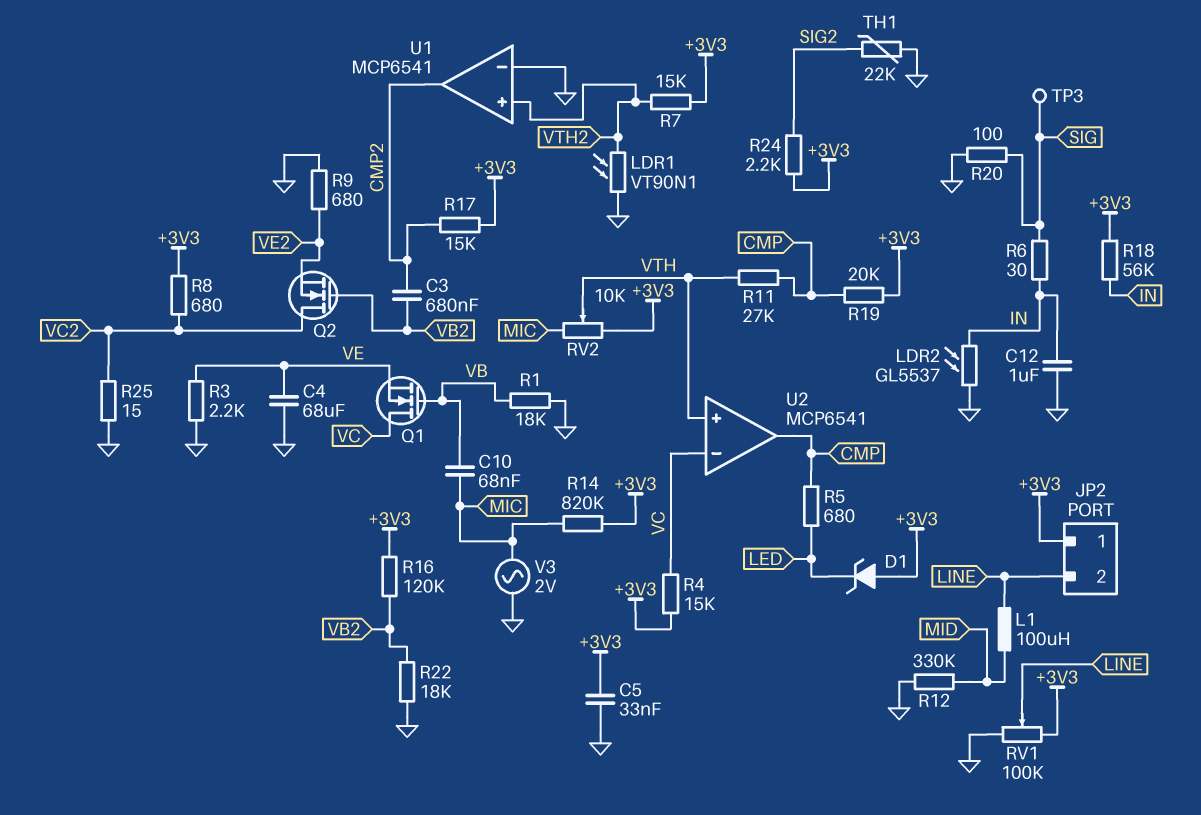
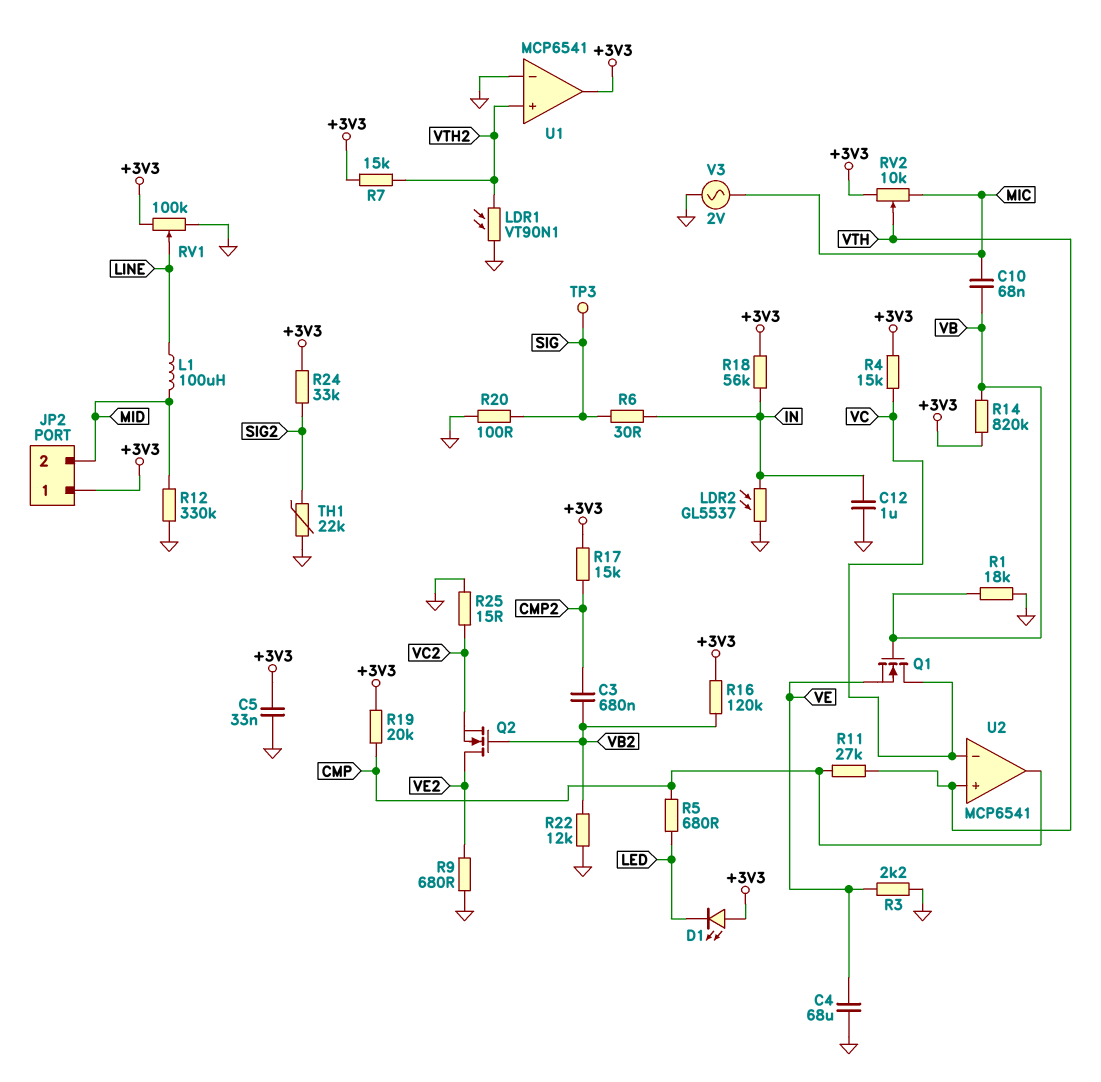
D1: zener (A +3V3, K LED) -> LED (A +3V3, K LED)
JP2 pin 2: LINE -> MID
Q2: NMOS (G VB2, D VC2, S VE2) -> NMOS (G VB2, D VE2, S VC2)
R8: 680 (+3V3, VC2) -> none
R14: 820k (+3V3, MIC) -> 820k (+3V3, VB)
R22: 18k (GND, VB2) -> 12k (GND, VB2)
R24: 2.2k (+3V3, SIG2) -> 33k (+3V3, SIG2)
U1 pin out: CMP2 -> +3V3

